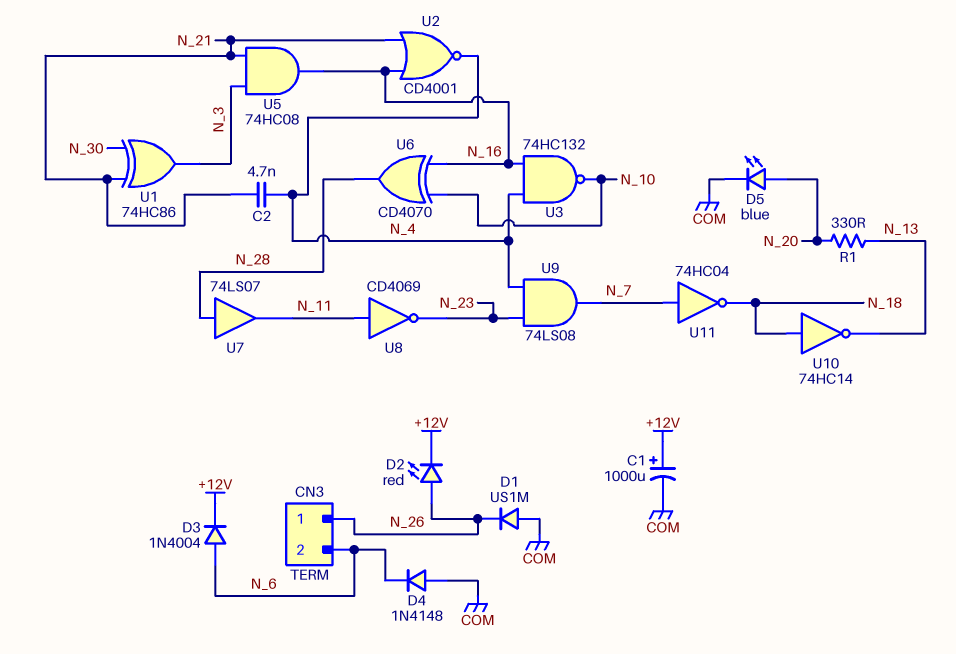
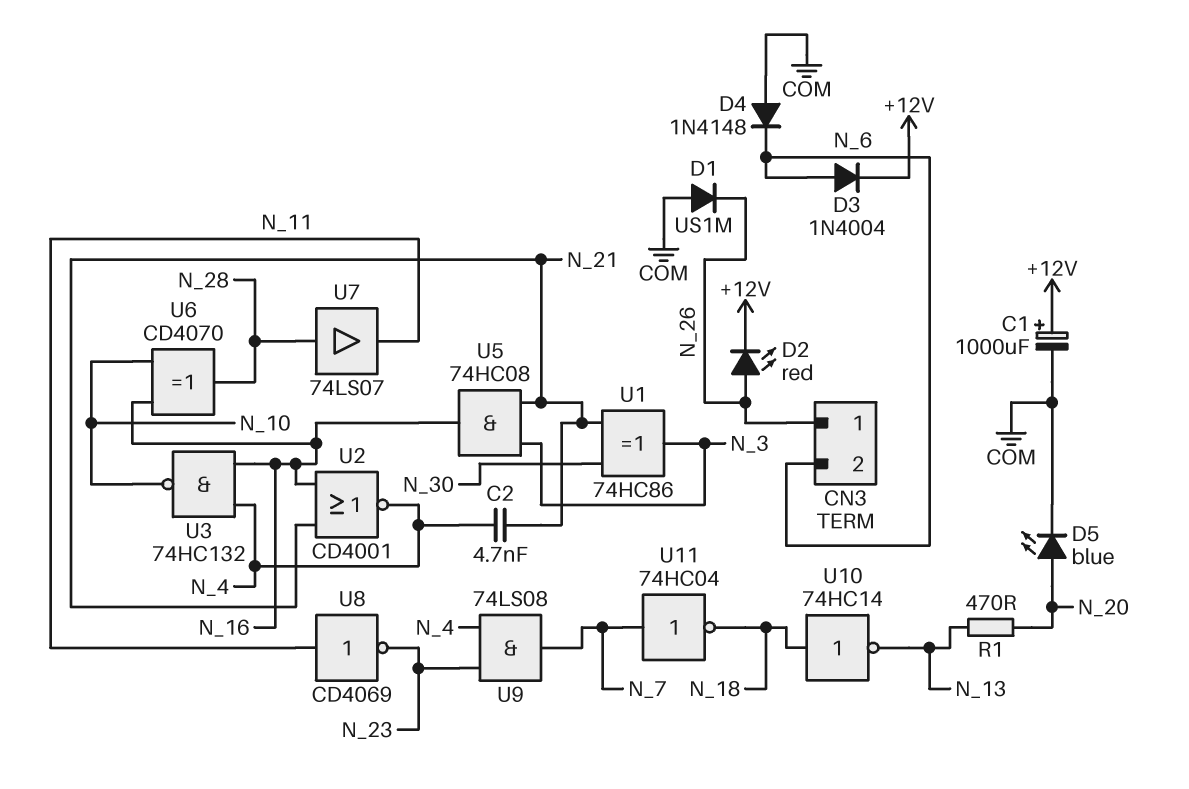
R1: 330 (N_13, N_20) -> 470 (N_13, N_20)

